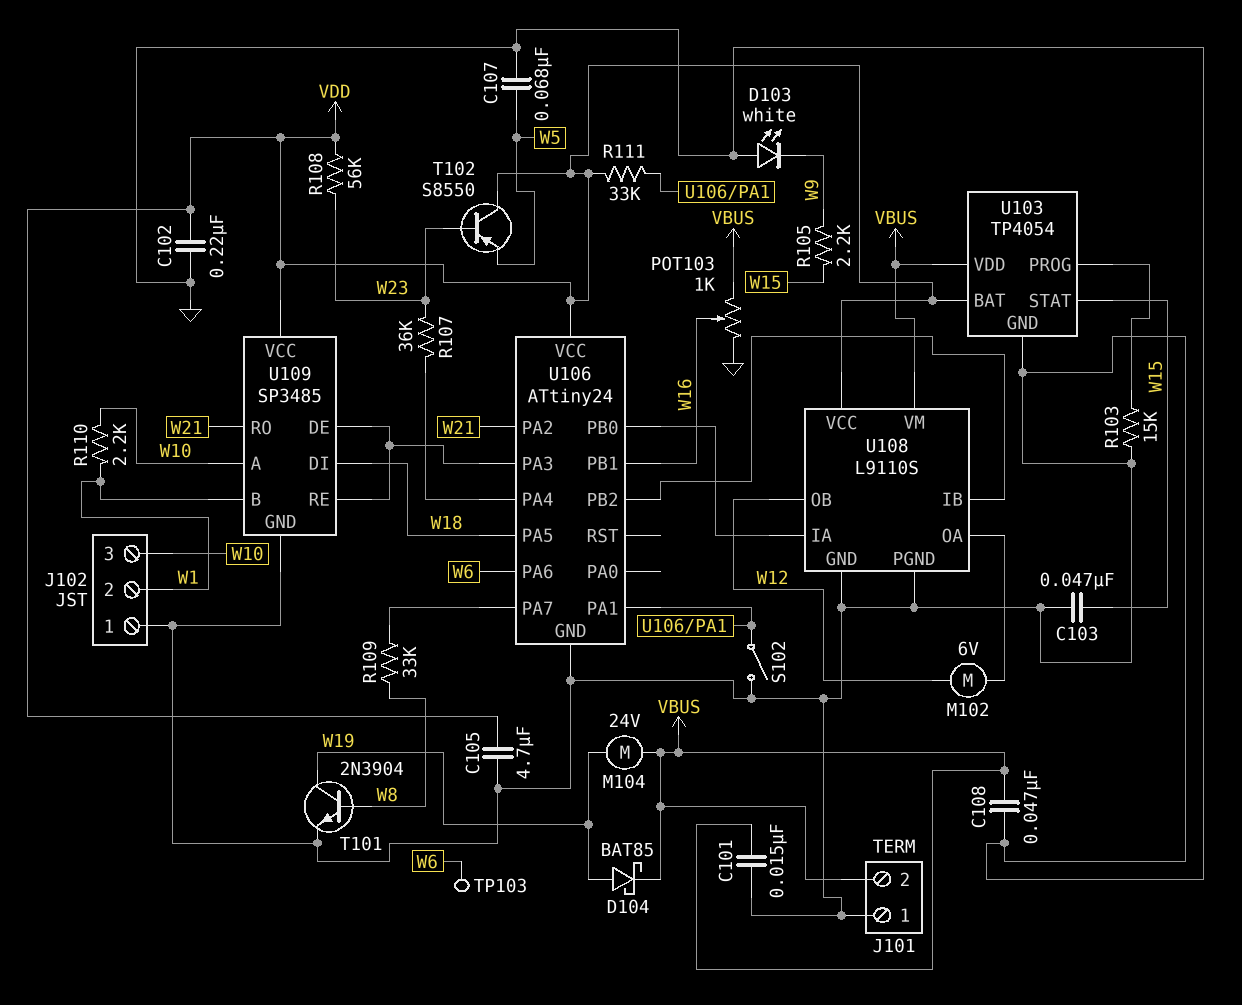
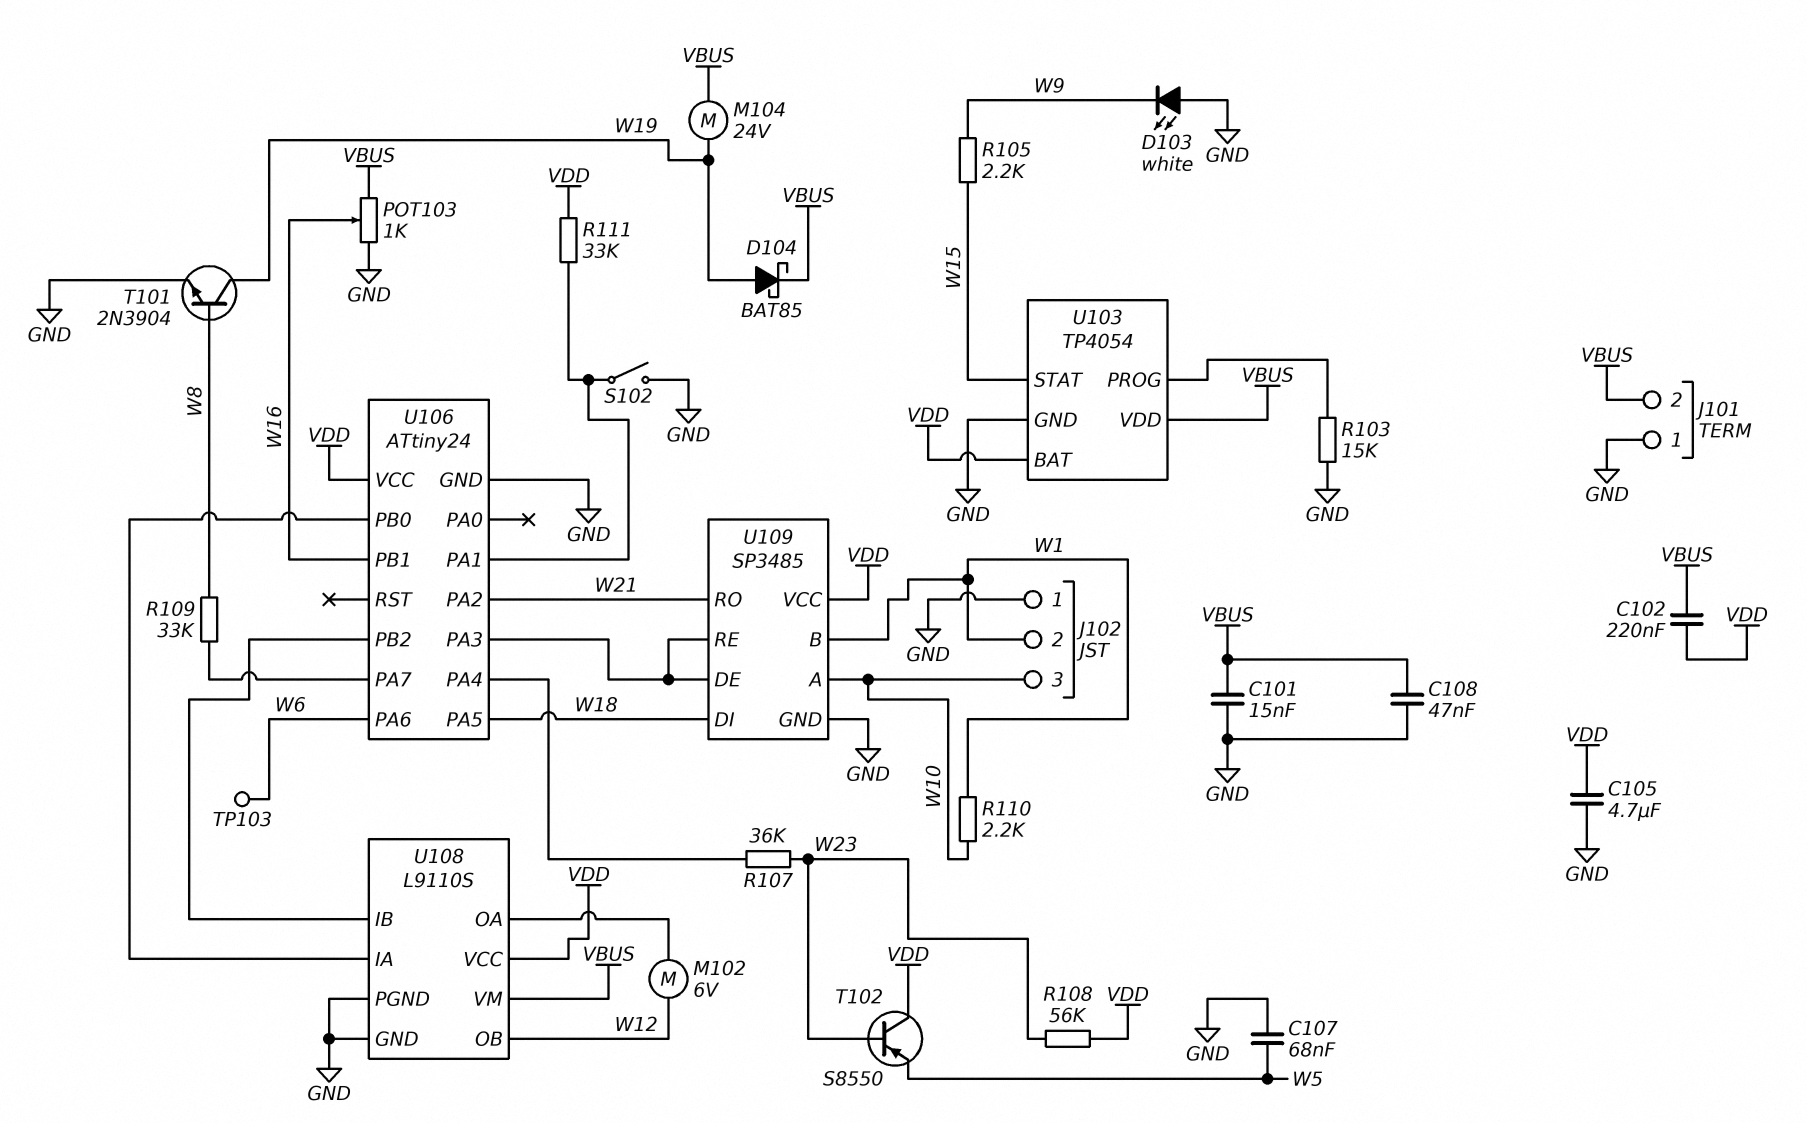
C102: 220nF (GND, VDD) -> 220nF (VBUS, VDD)
C103: 47nF (GND, W15) -> none

